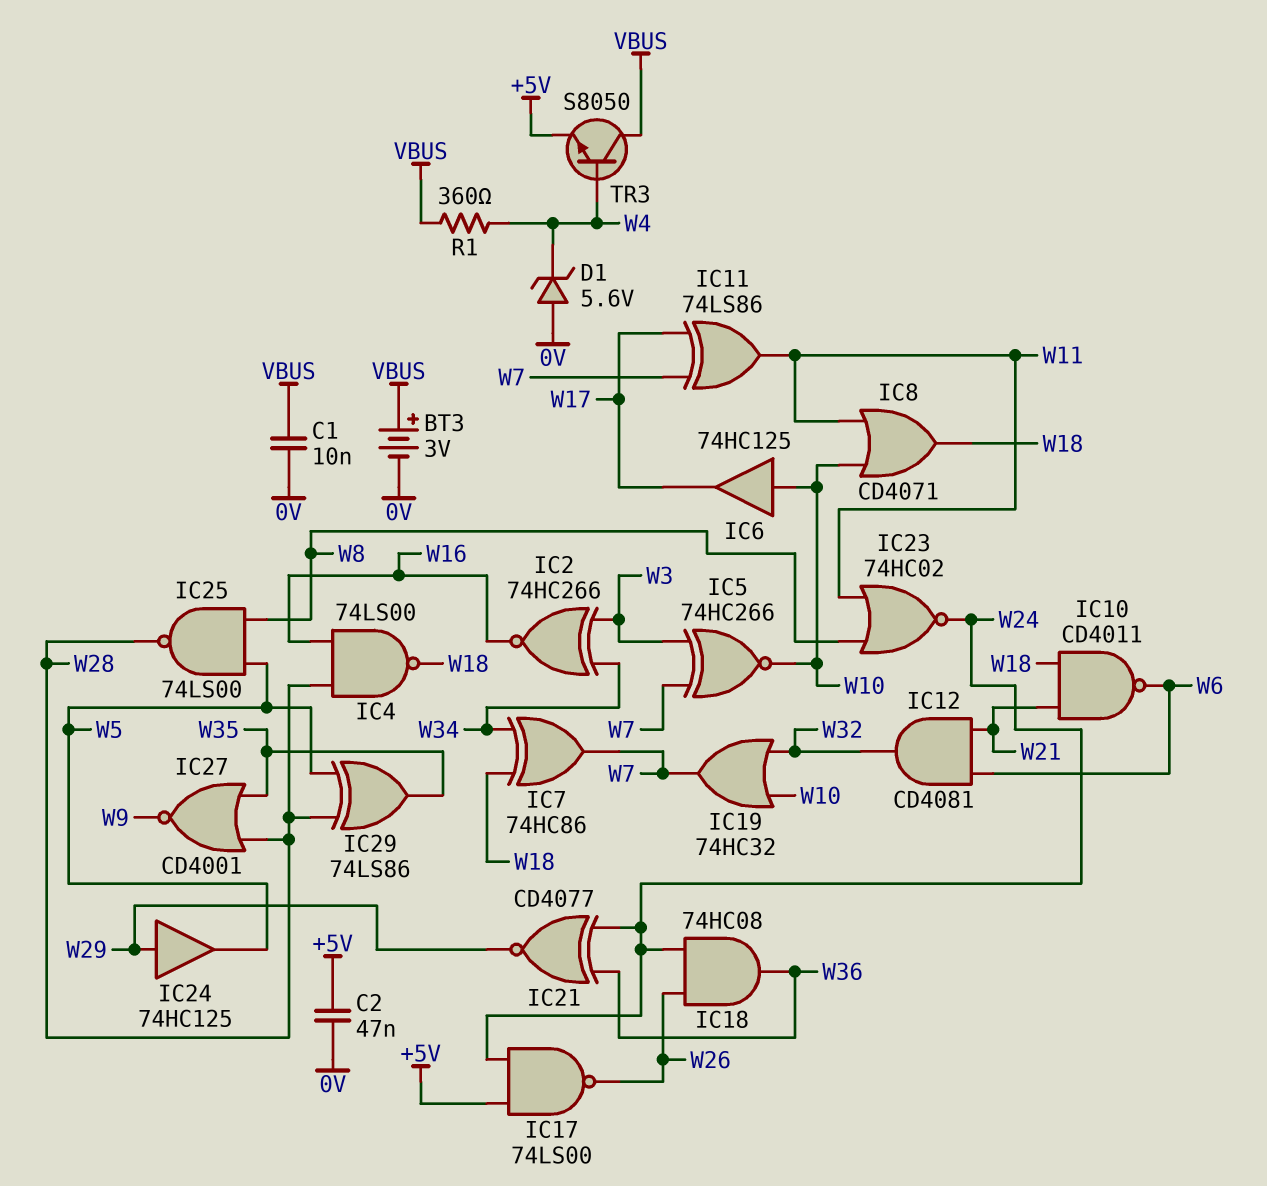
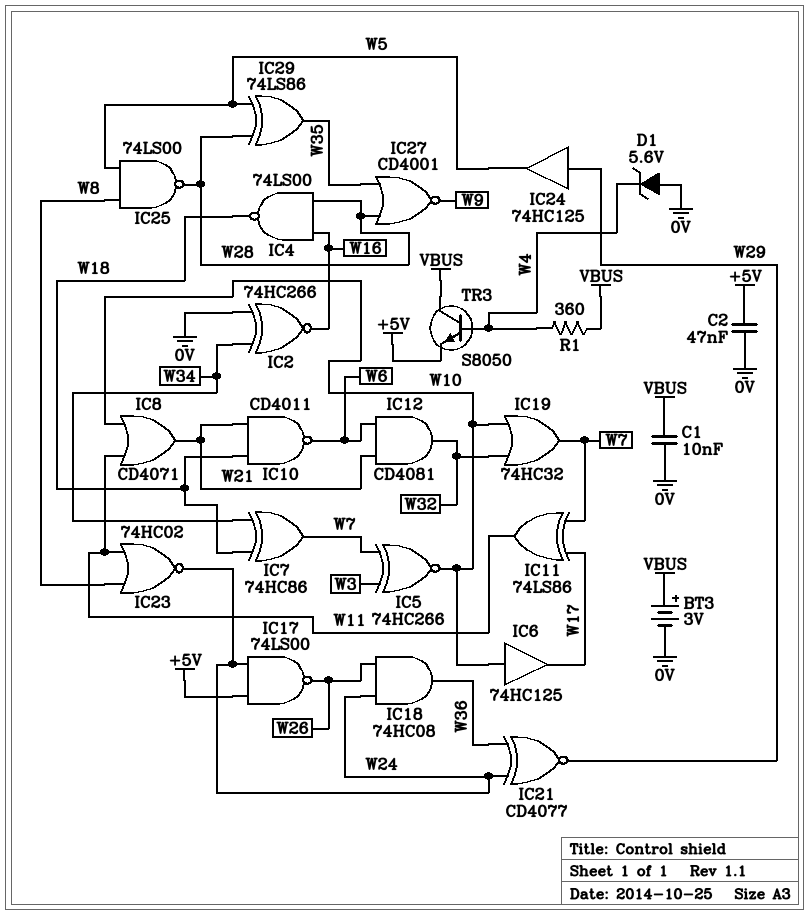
IC2: XNOR 74HC266 (in W3, in W34, out W16) -> XNOR 74HC266 (in 0V, in W34, out W16)
IC8: OR CD4071 (in W10, in W11, out W18) -> OR CD4071 (in W10, in W11, out W21)

